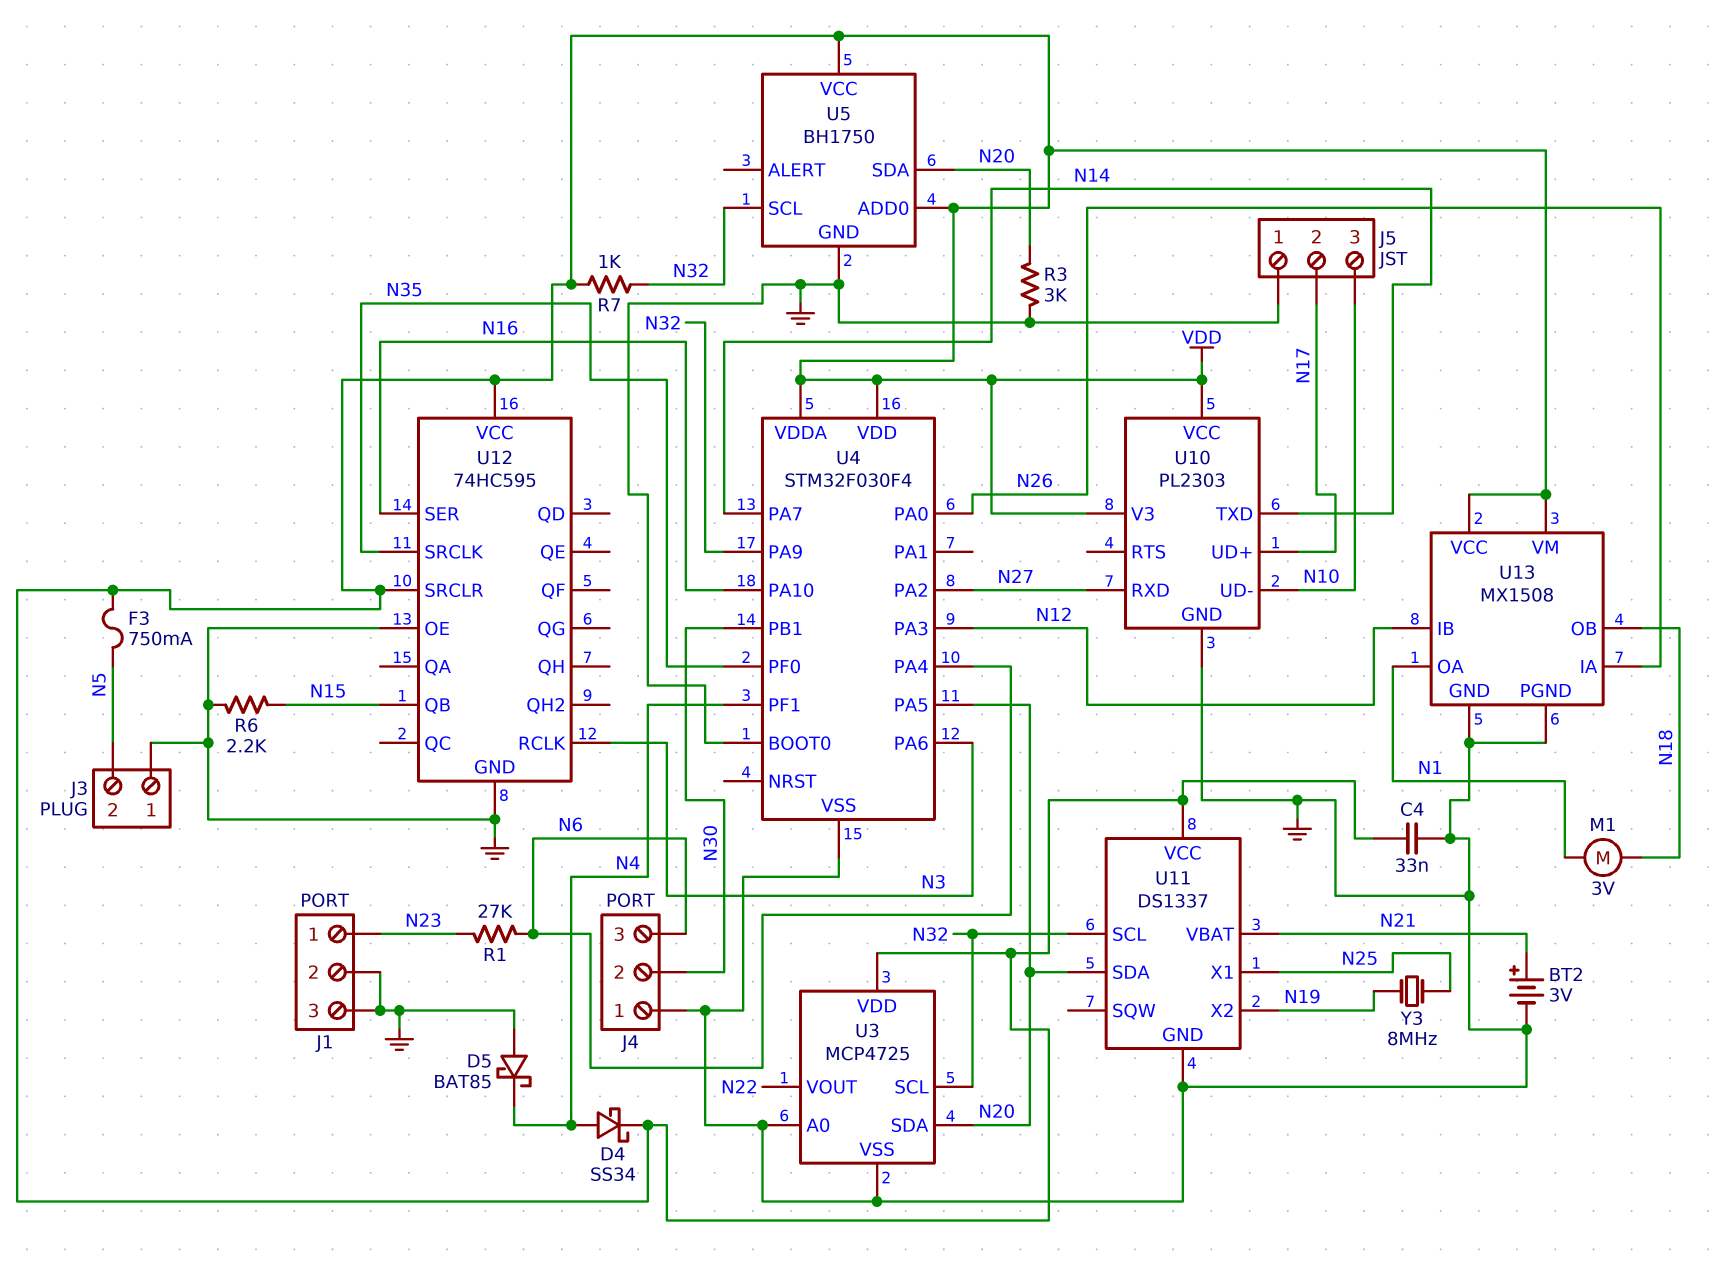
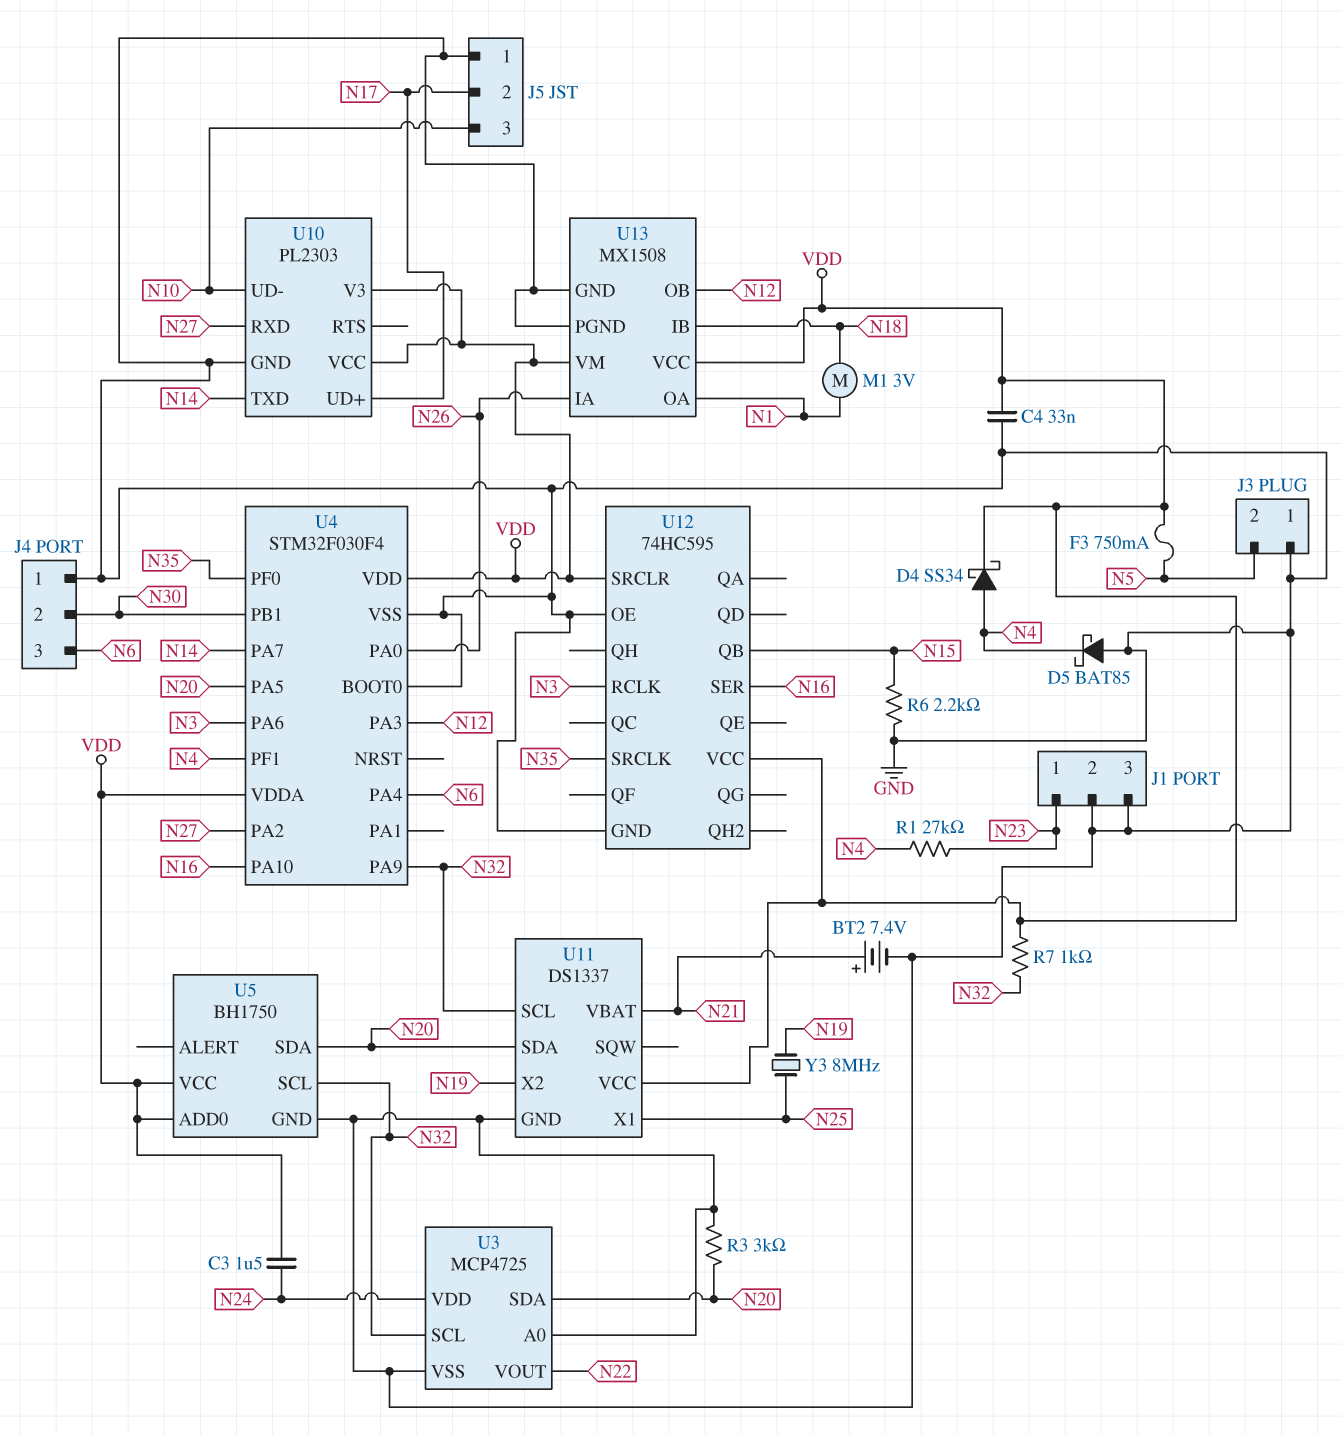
BT2: 3V (plus N21, minus GND) -> 7.4V (plus N21, minus GND)
C3: none -> 1.5uF (N24, VDD)
R1: 27k (N6, N23) -> 27k (N4, N23)
U3 pin VDD: VDD -> N24
U13 pin IB: N12 -> N18
U13 pin OB: N18 -> N12

